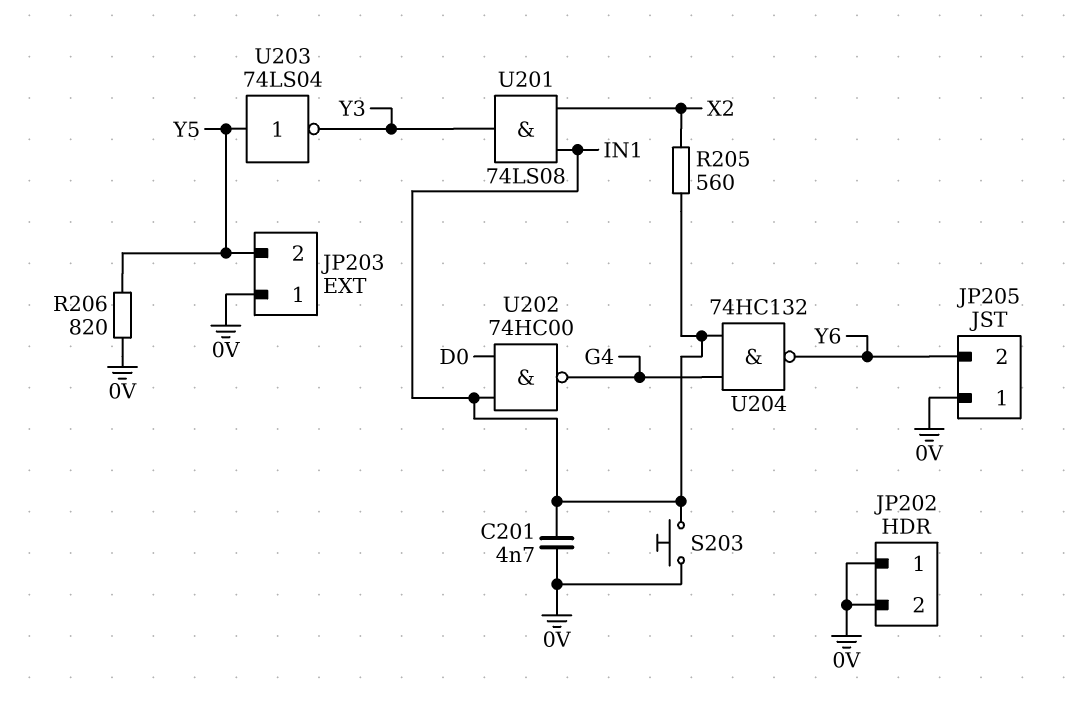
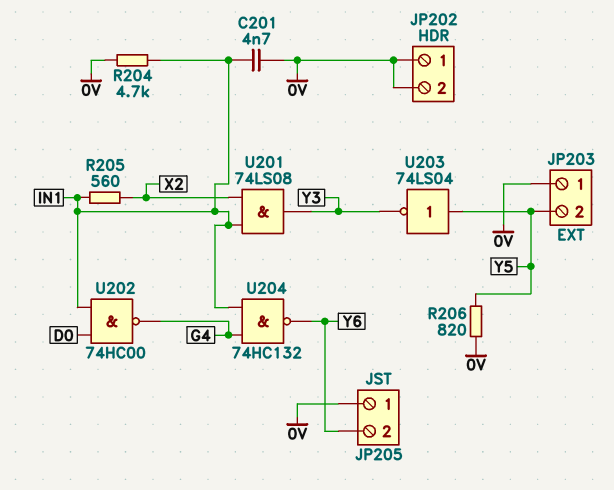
R204: none -> 4.7k (0V, IN1)
S203: button (0V, IN1) -> none

